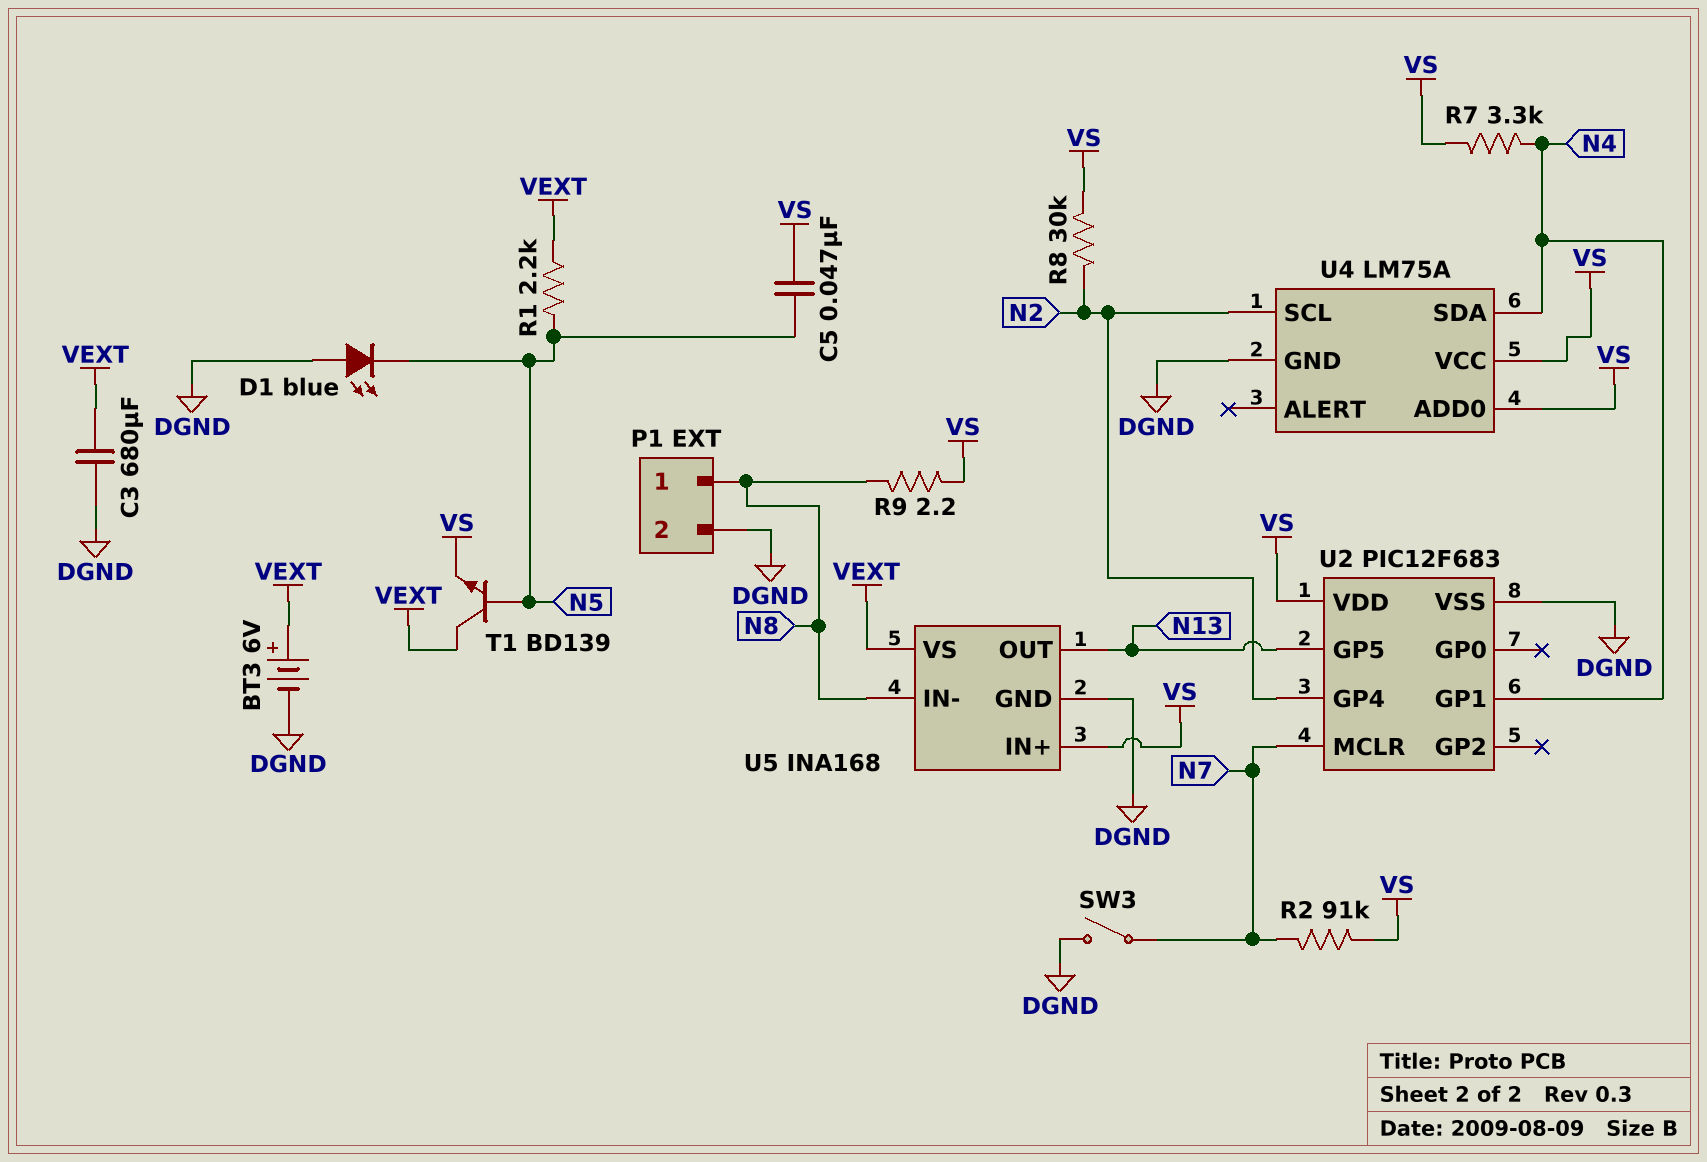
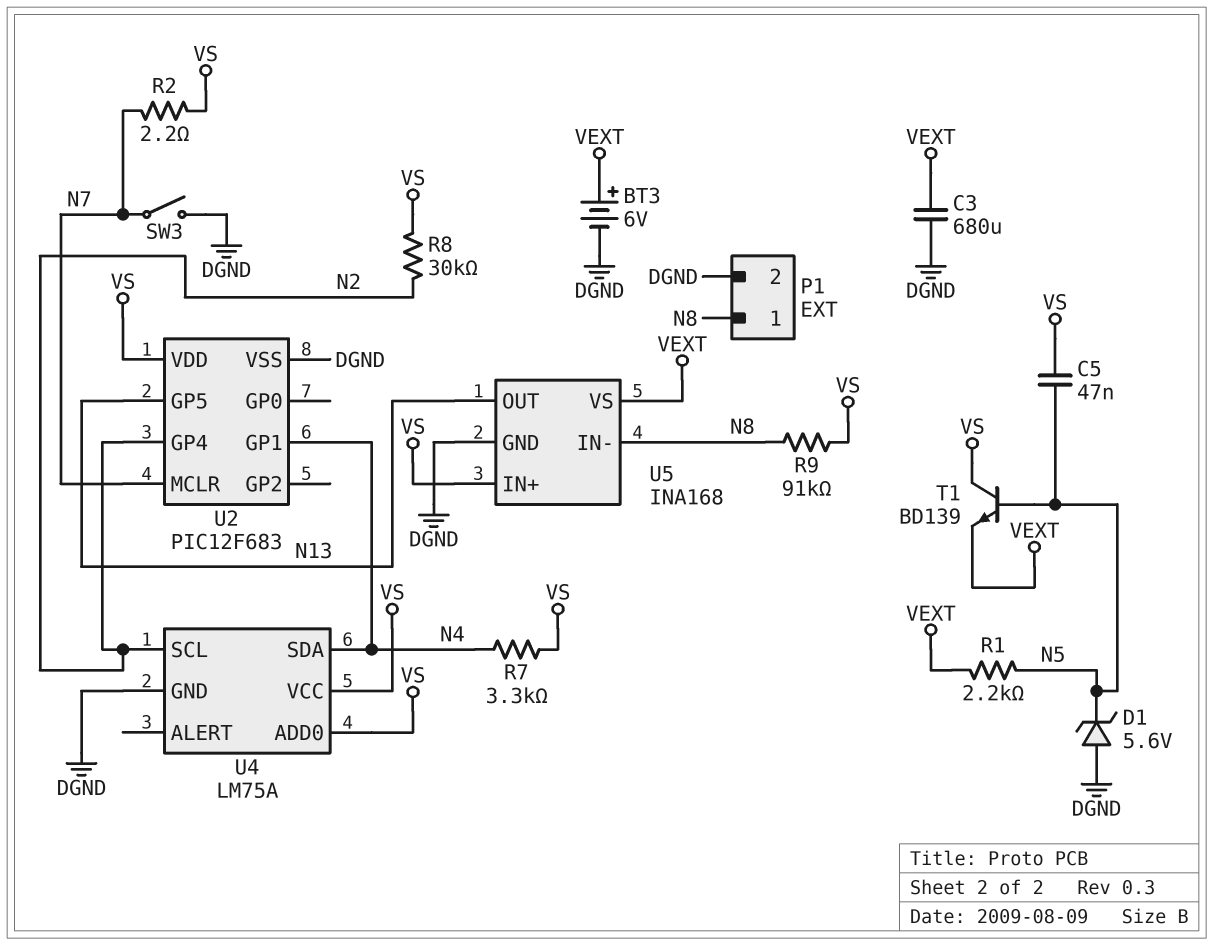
D1: LED blue (A DGND, K N5) -> zener 5.6V (A DGND, K N5)
R2: 91k (N7, VS) -> 2.2 (N7, VS)
R9: 2.2 (N8, VS) -> 91k (N8, VS)
T1: NPN BD139 (B N5, C VEXT, E VS) -> NPN BD139 (B N5, C VS, E VEXT)

